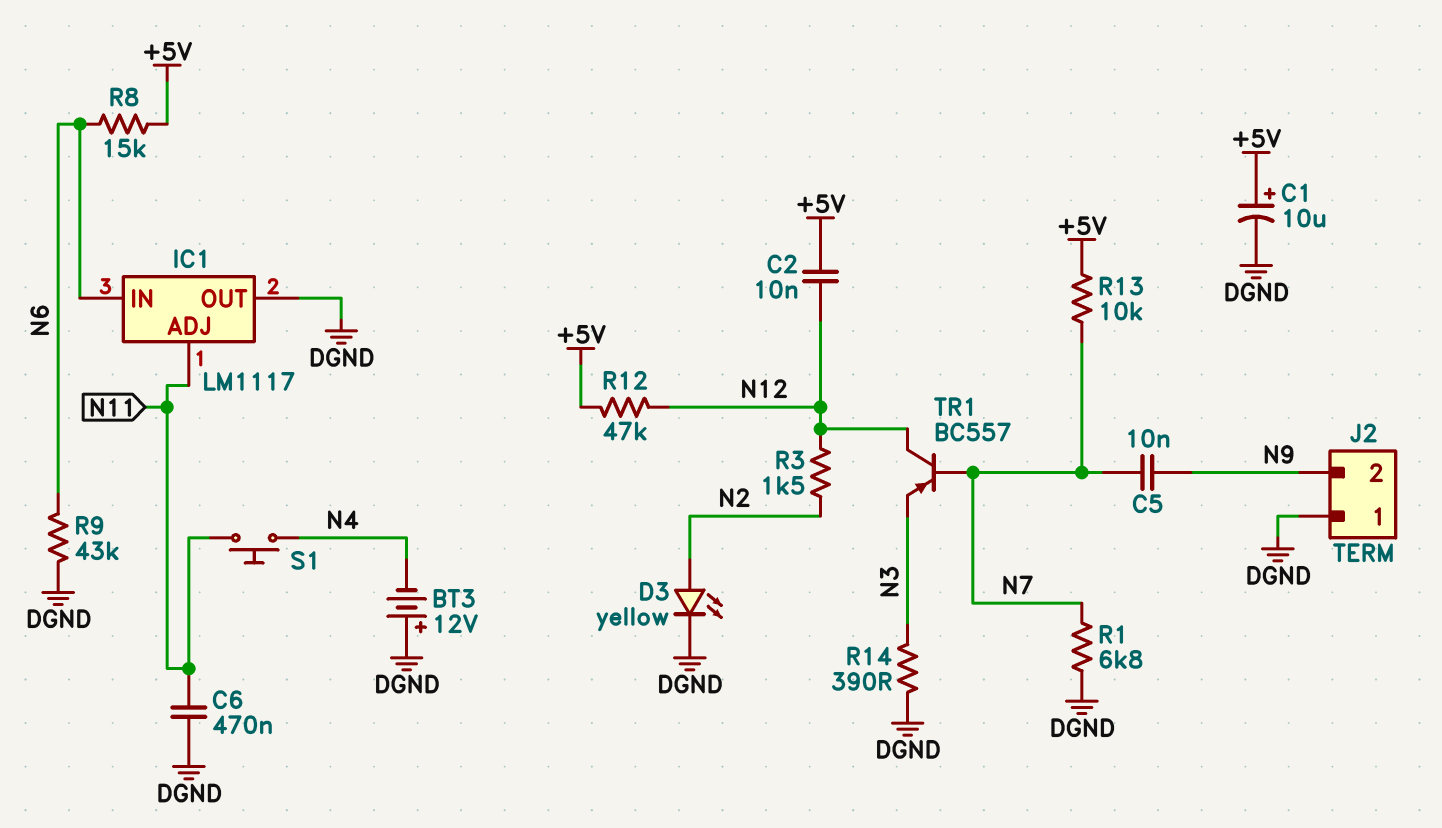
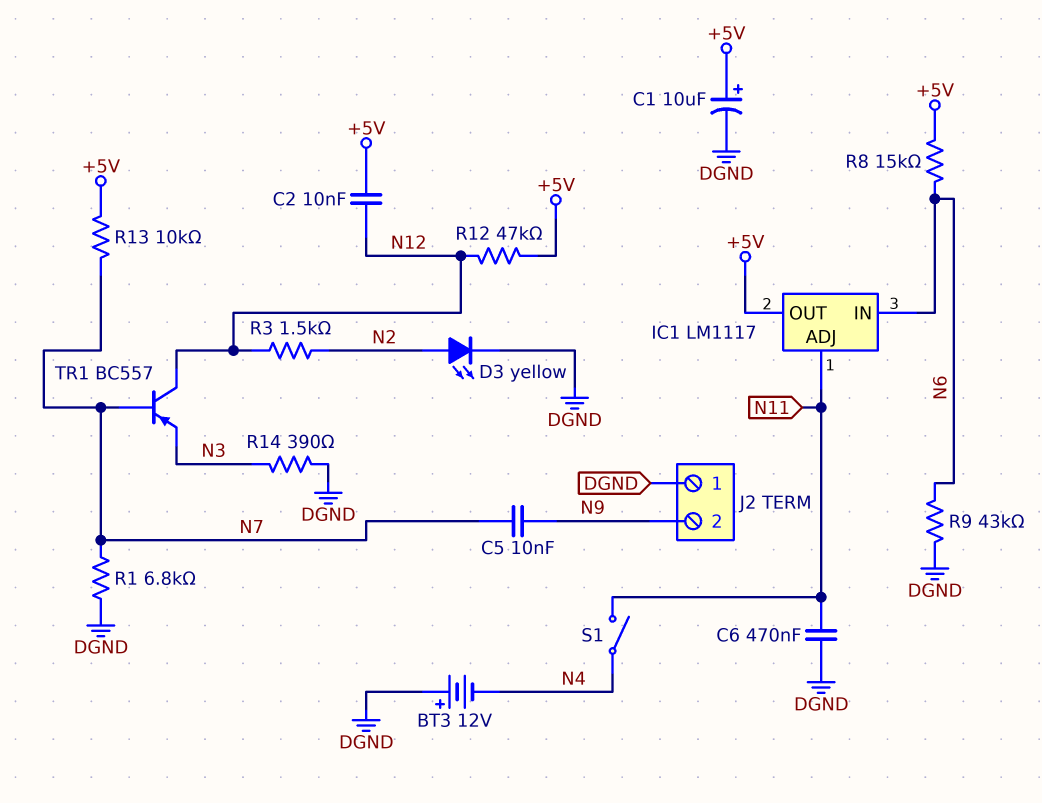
IC1 pin OUT: DGND -> +5V
S1: button (N4, N11) -> switch (N4, N11)

